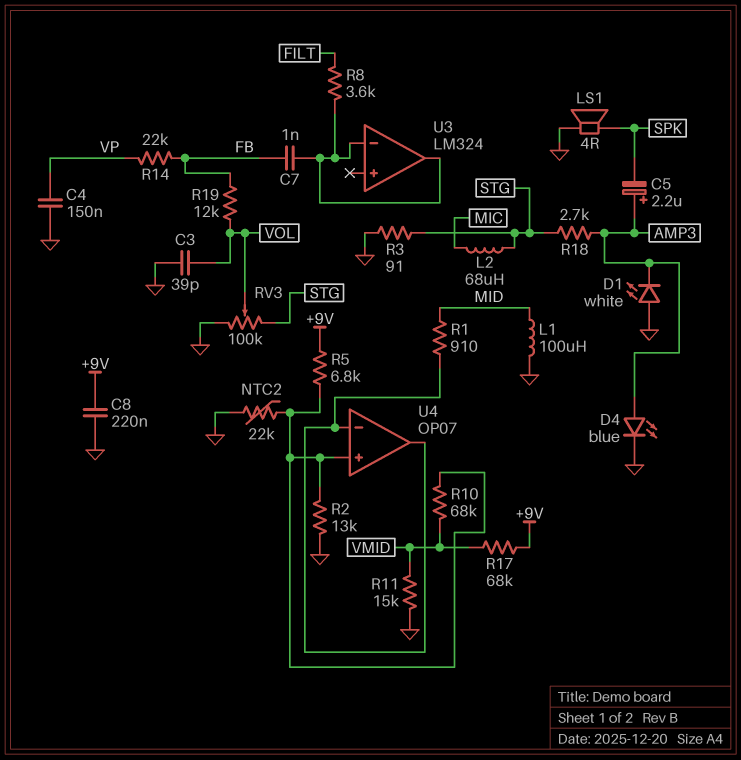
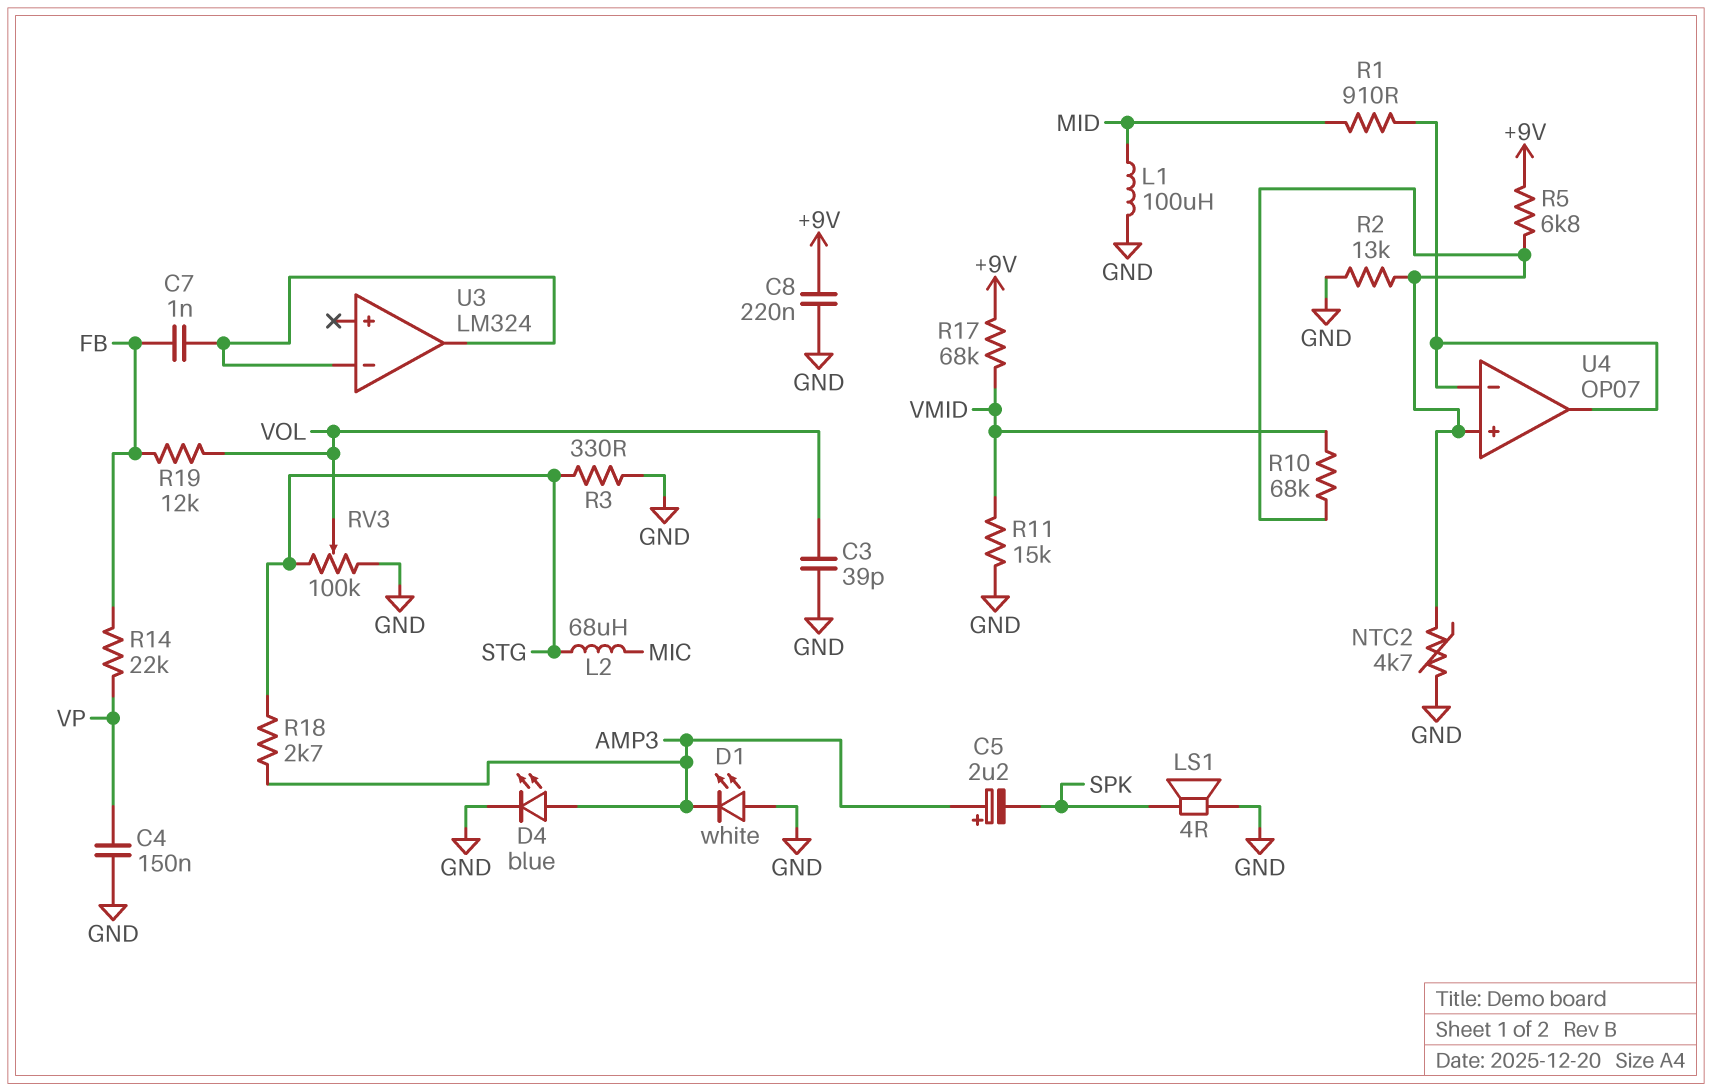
NTC2: 22k (GND, U4/in+) -> 4.7k (GND, U4/in+)
R3: 91 (GND, STG) -> 330 (GND, STG)
R8: 3.6k (FILT, U3/in-) -> none

